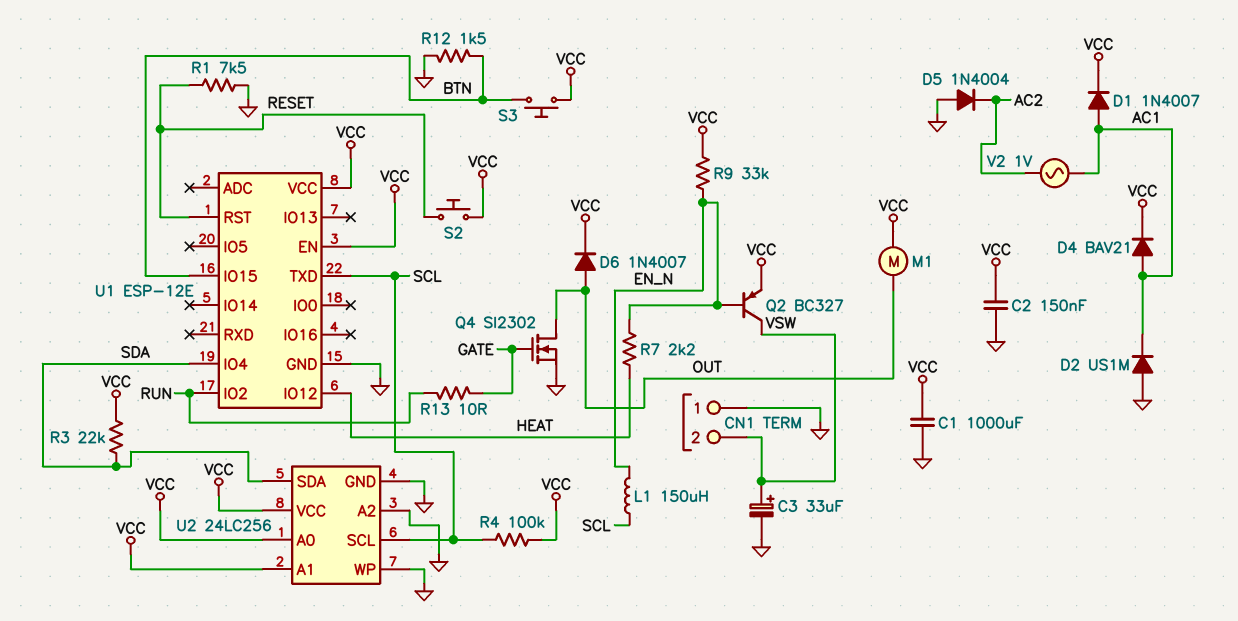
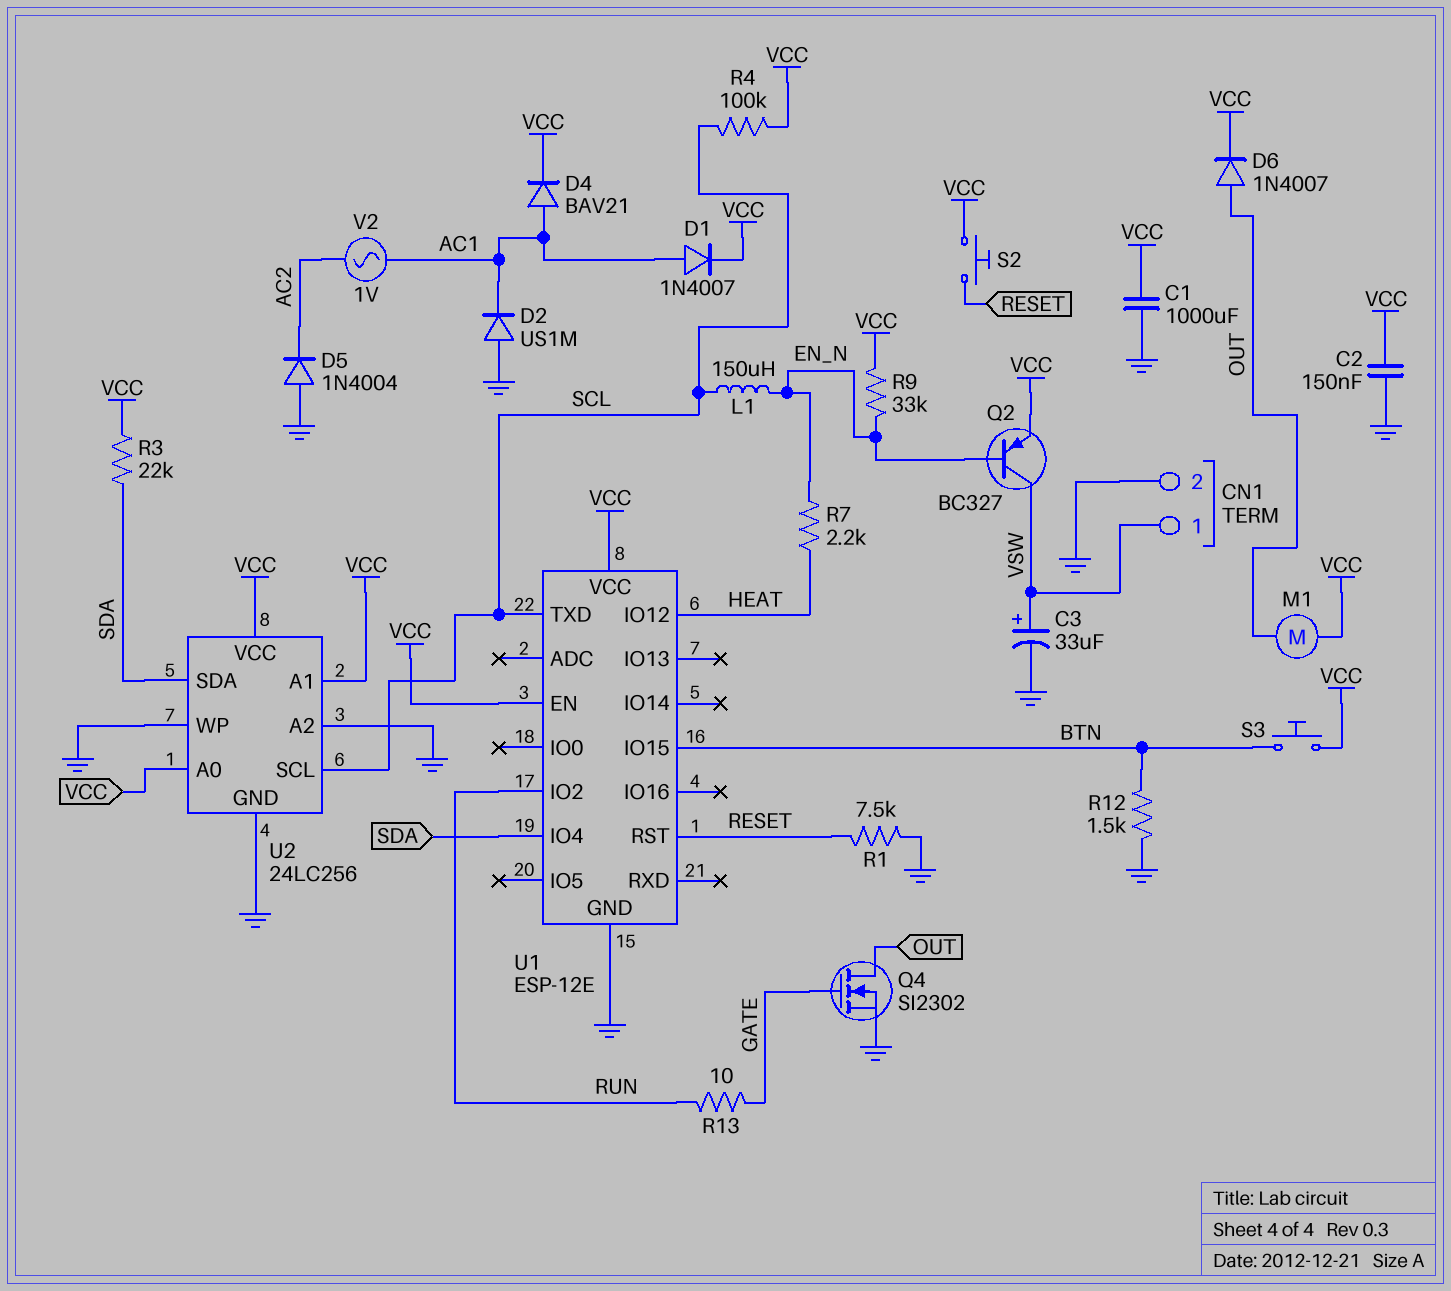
CN1 pin 1: GND -> VSW
CN1 pin 2: VSW -> GND

